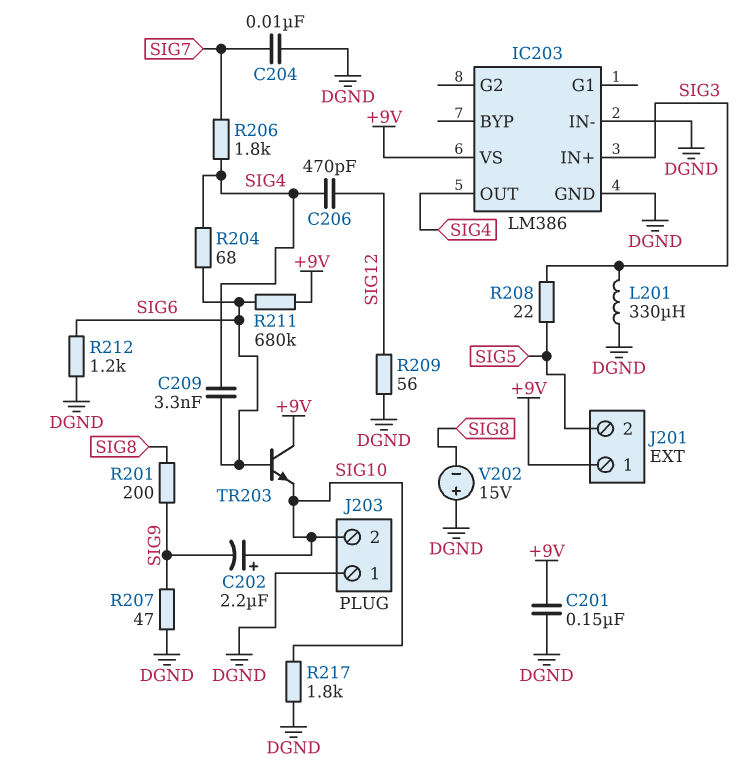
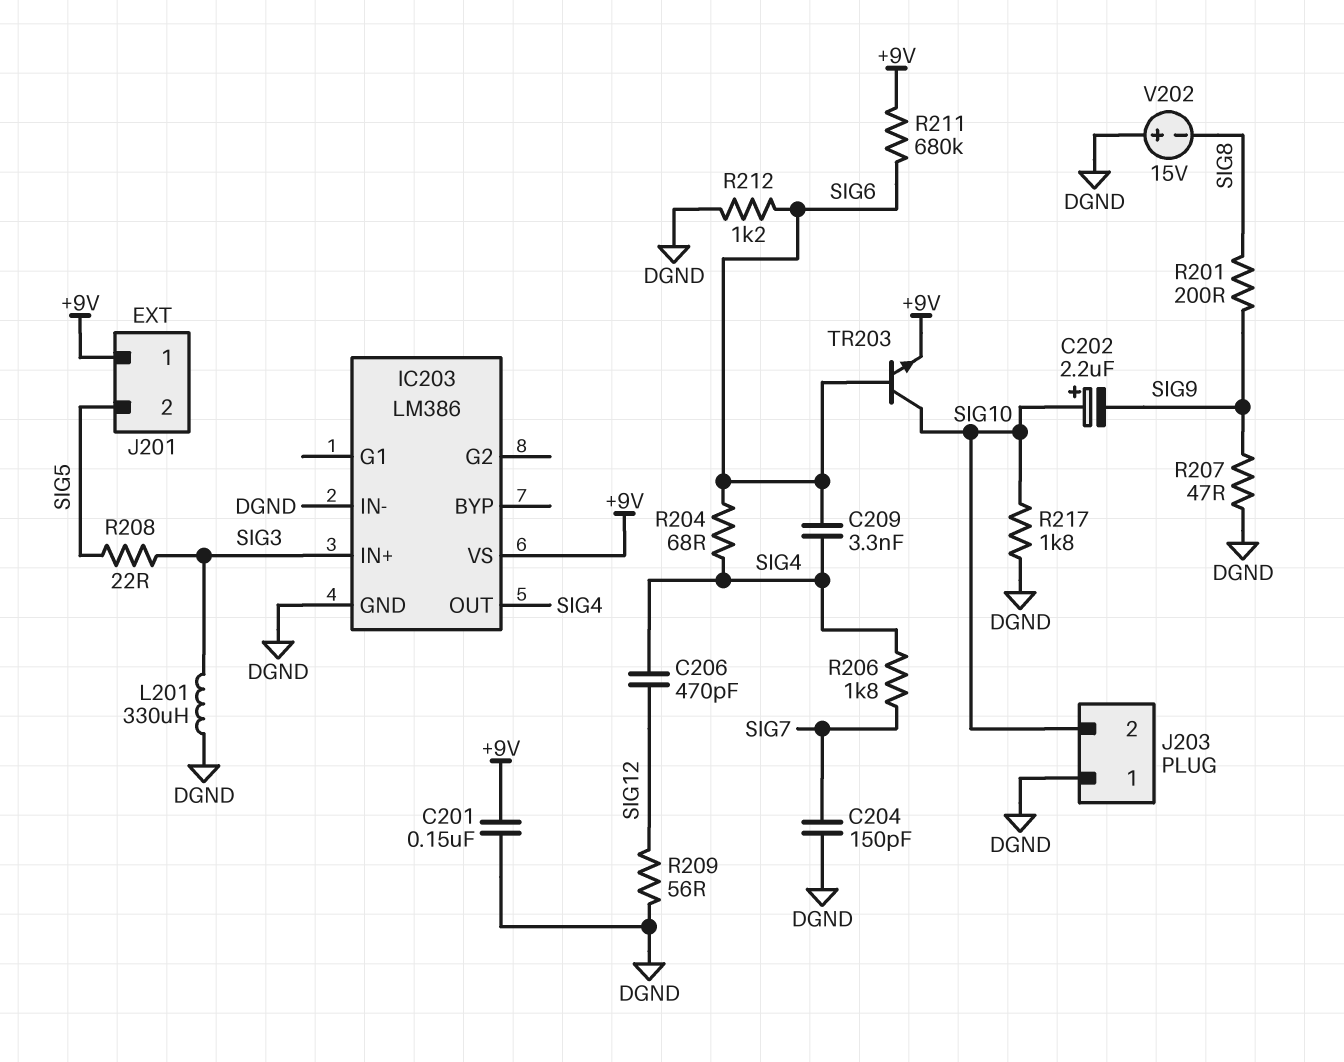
C204: 10nF (DGND, SIG7) -> 150pF (DGND, SIG7)
TR203: NPN (B SIG6, C +9V, E SIG10) -> NPN (B SIG6, C SIG10, E +9V)

